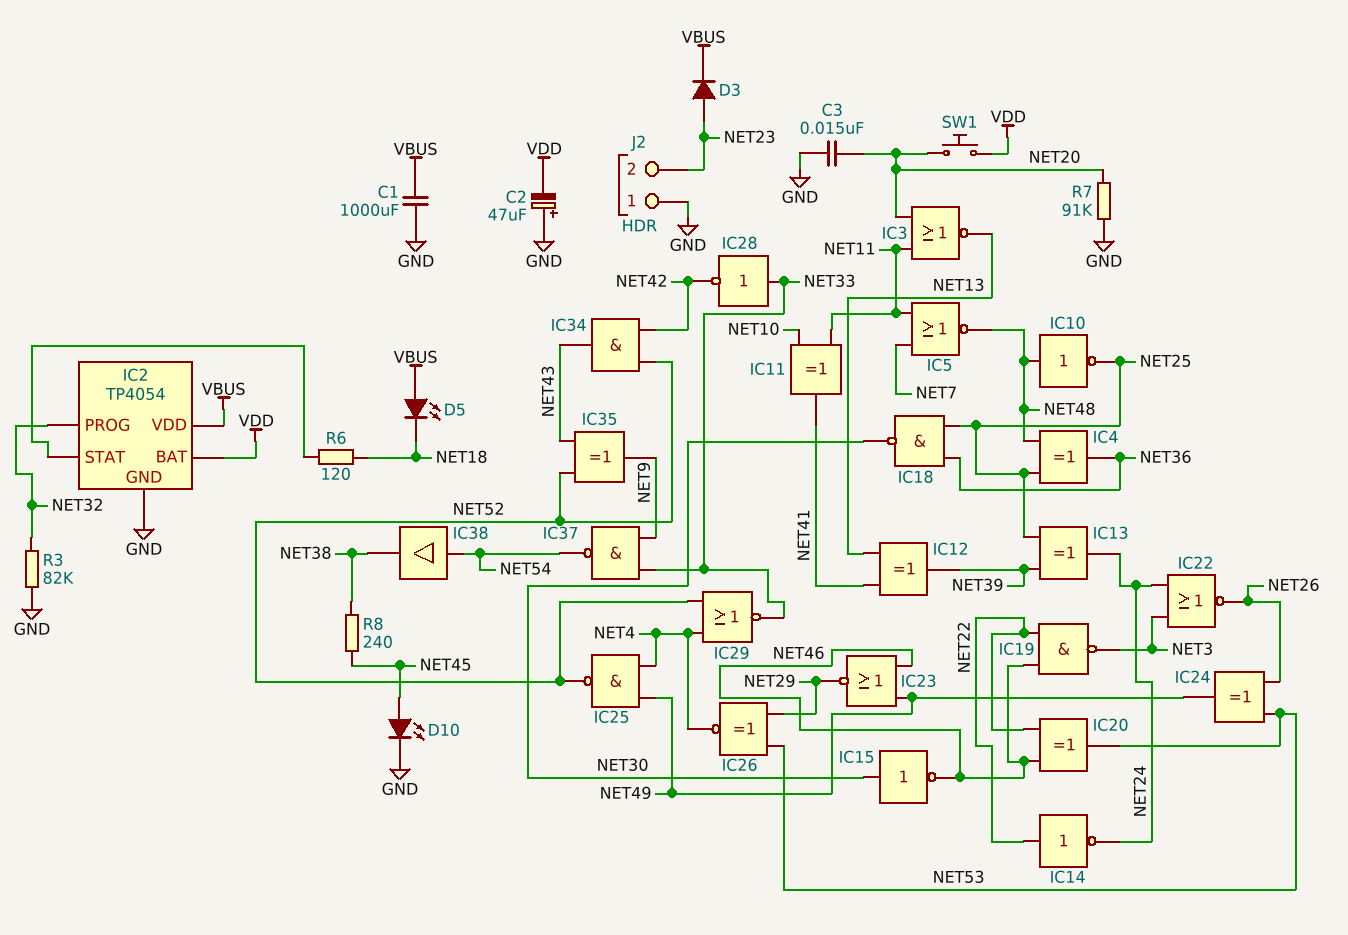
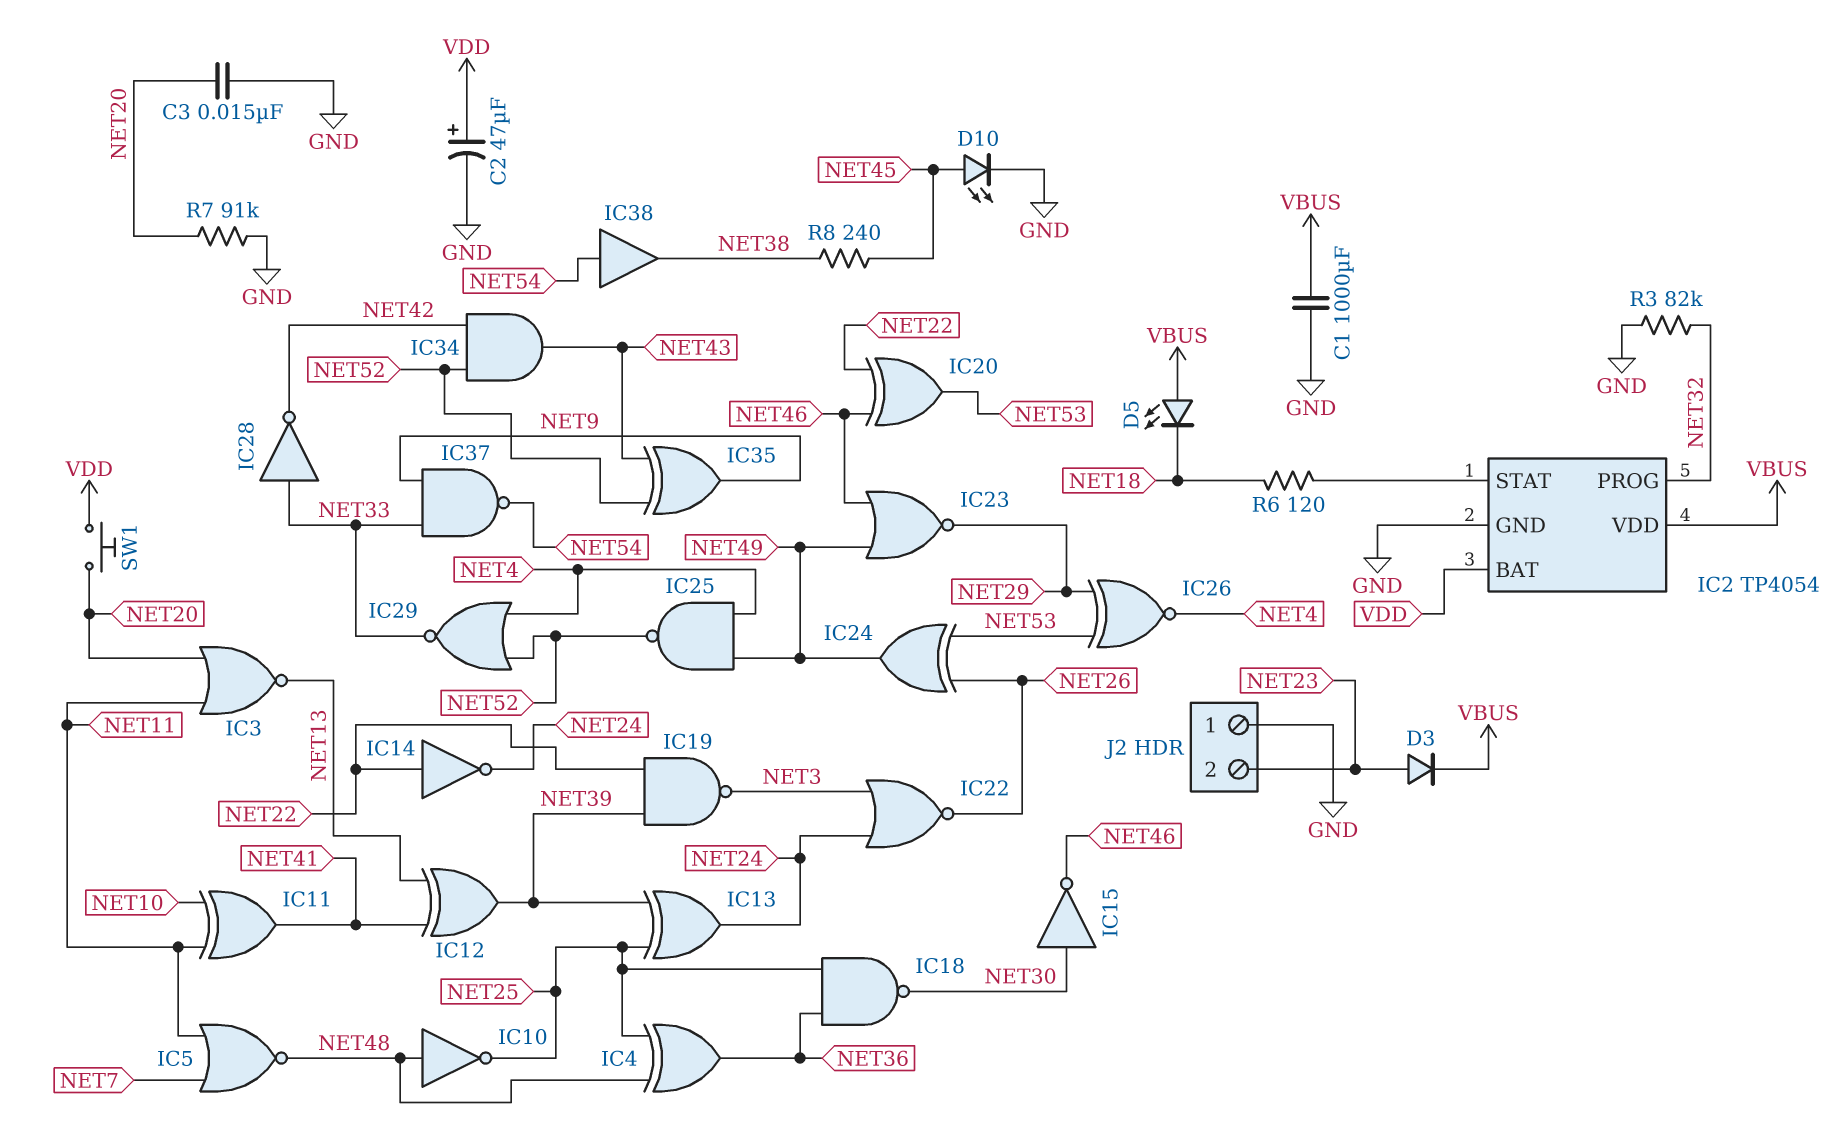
C2: 47uF (plus GND, minus VDD) -> 47uF (plus VDD, minus GND)
IC19: NAND (in NET22, in NET46, out NET3) -> NAND (in NET22, in NET39, out NET3)

